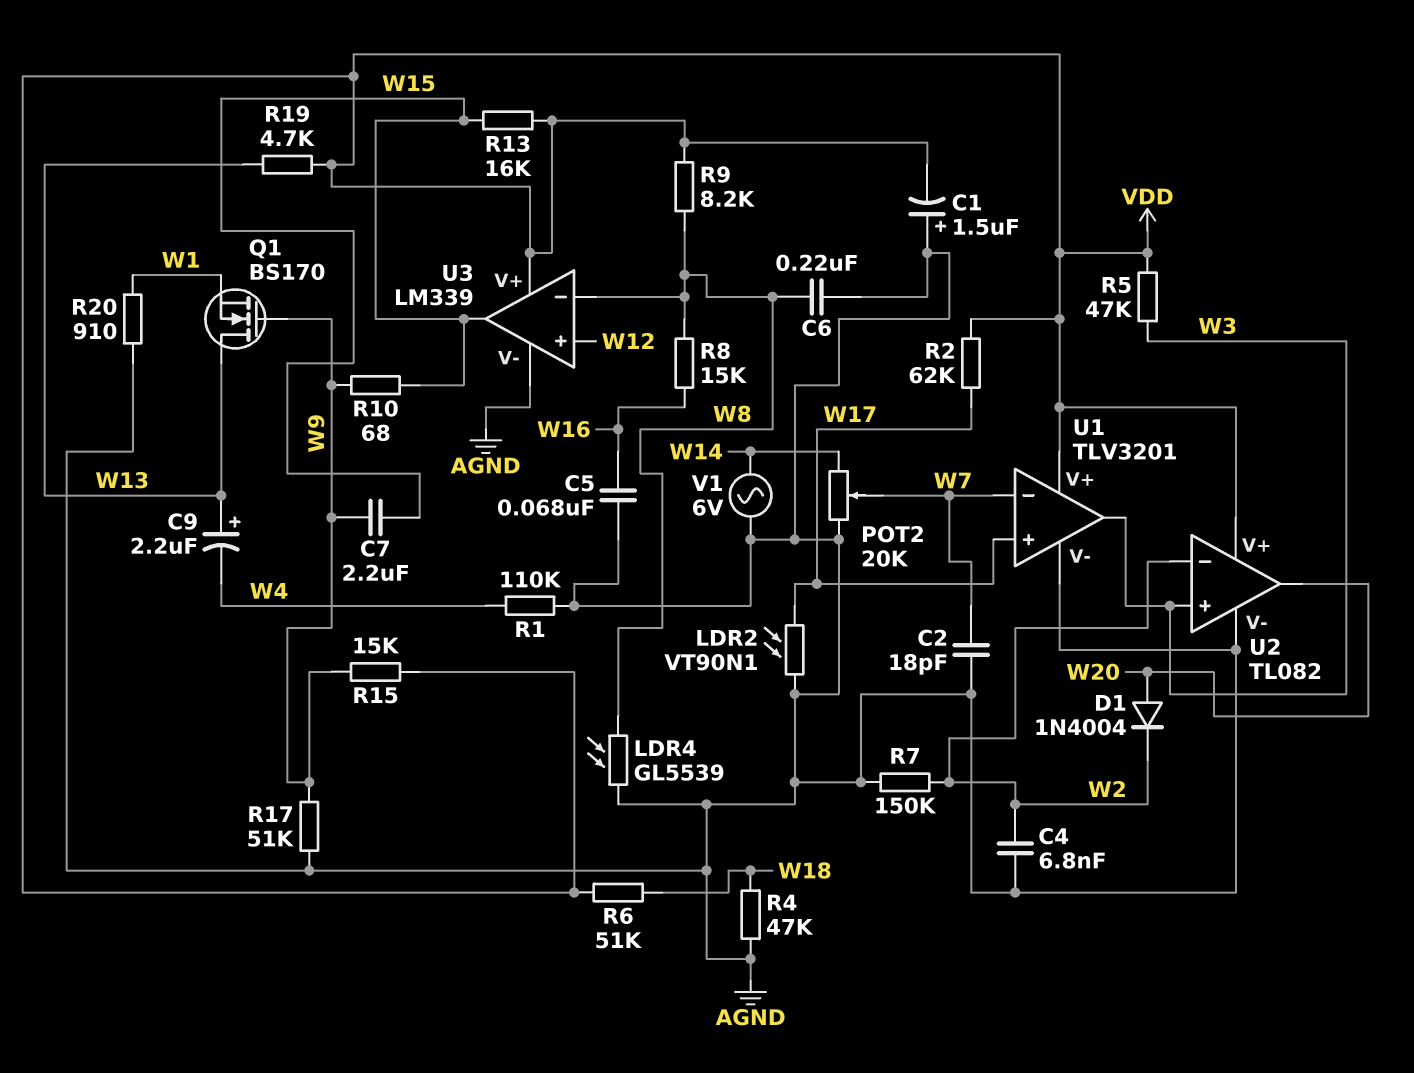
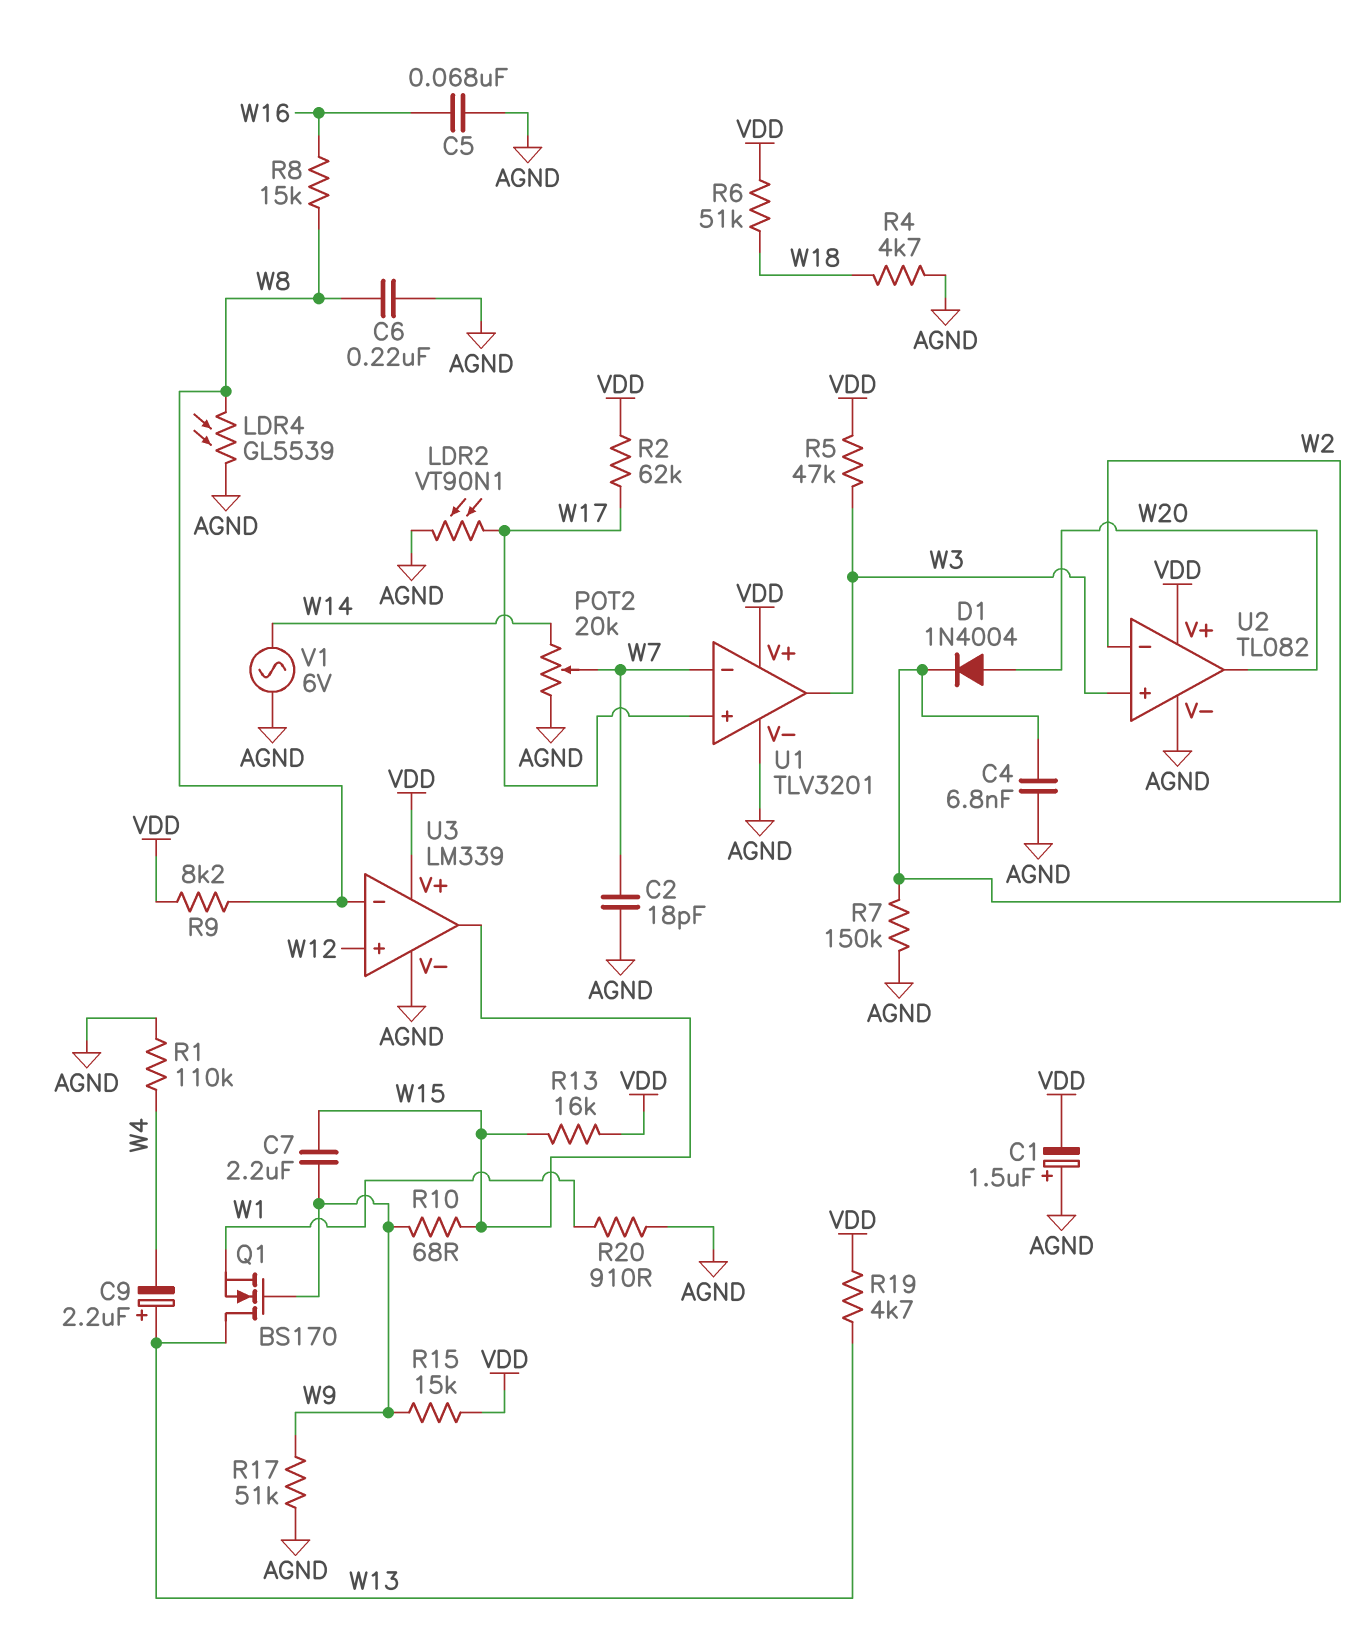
R4: 47k (AGND, W18) -> 4.7k (AGND, W18)

